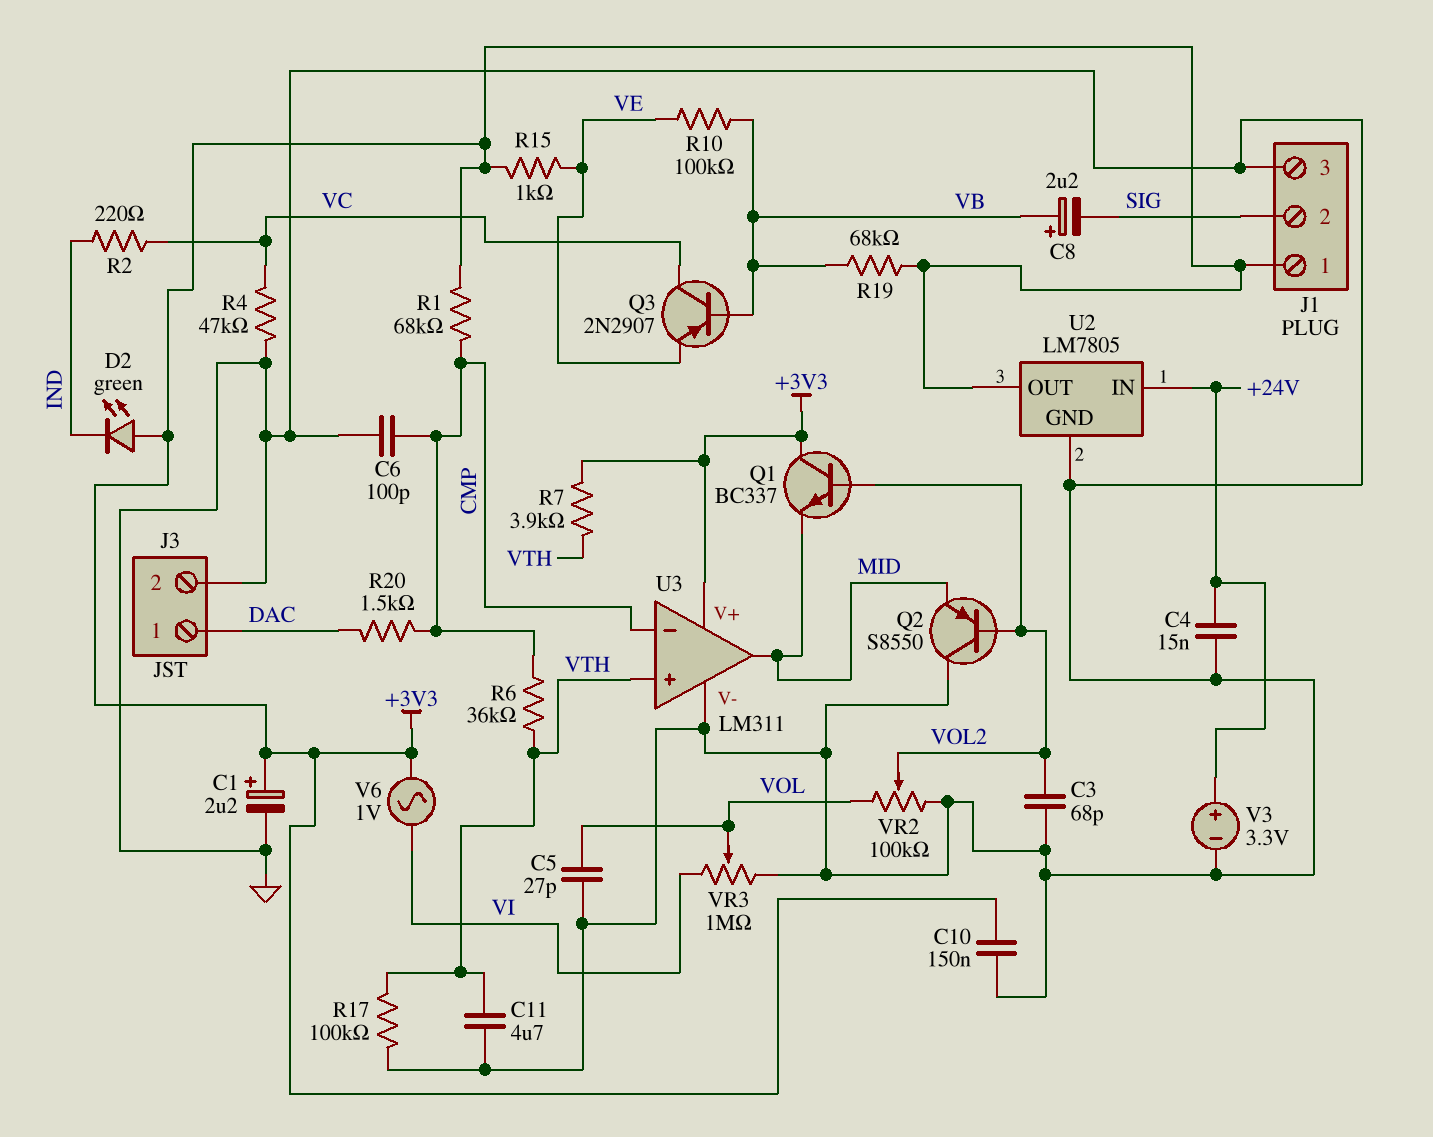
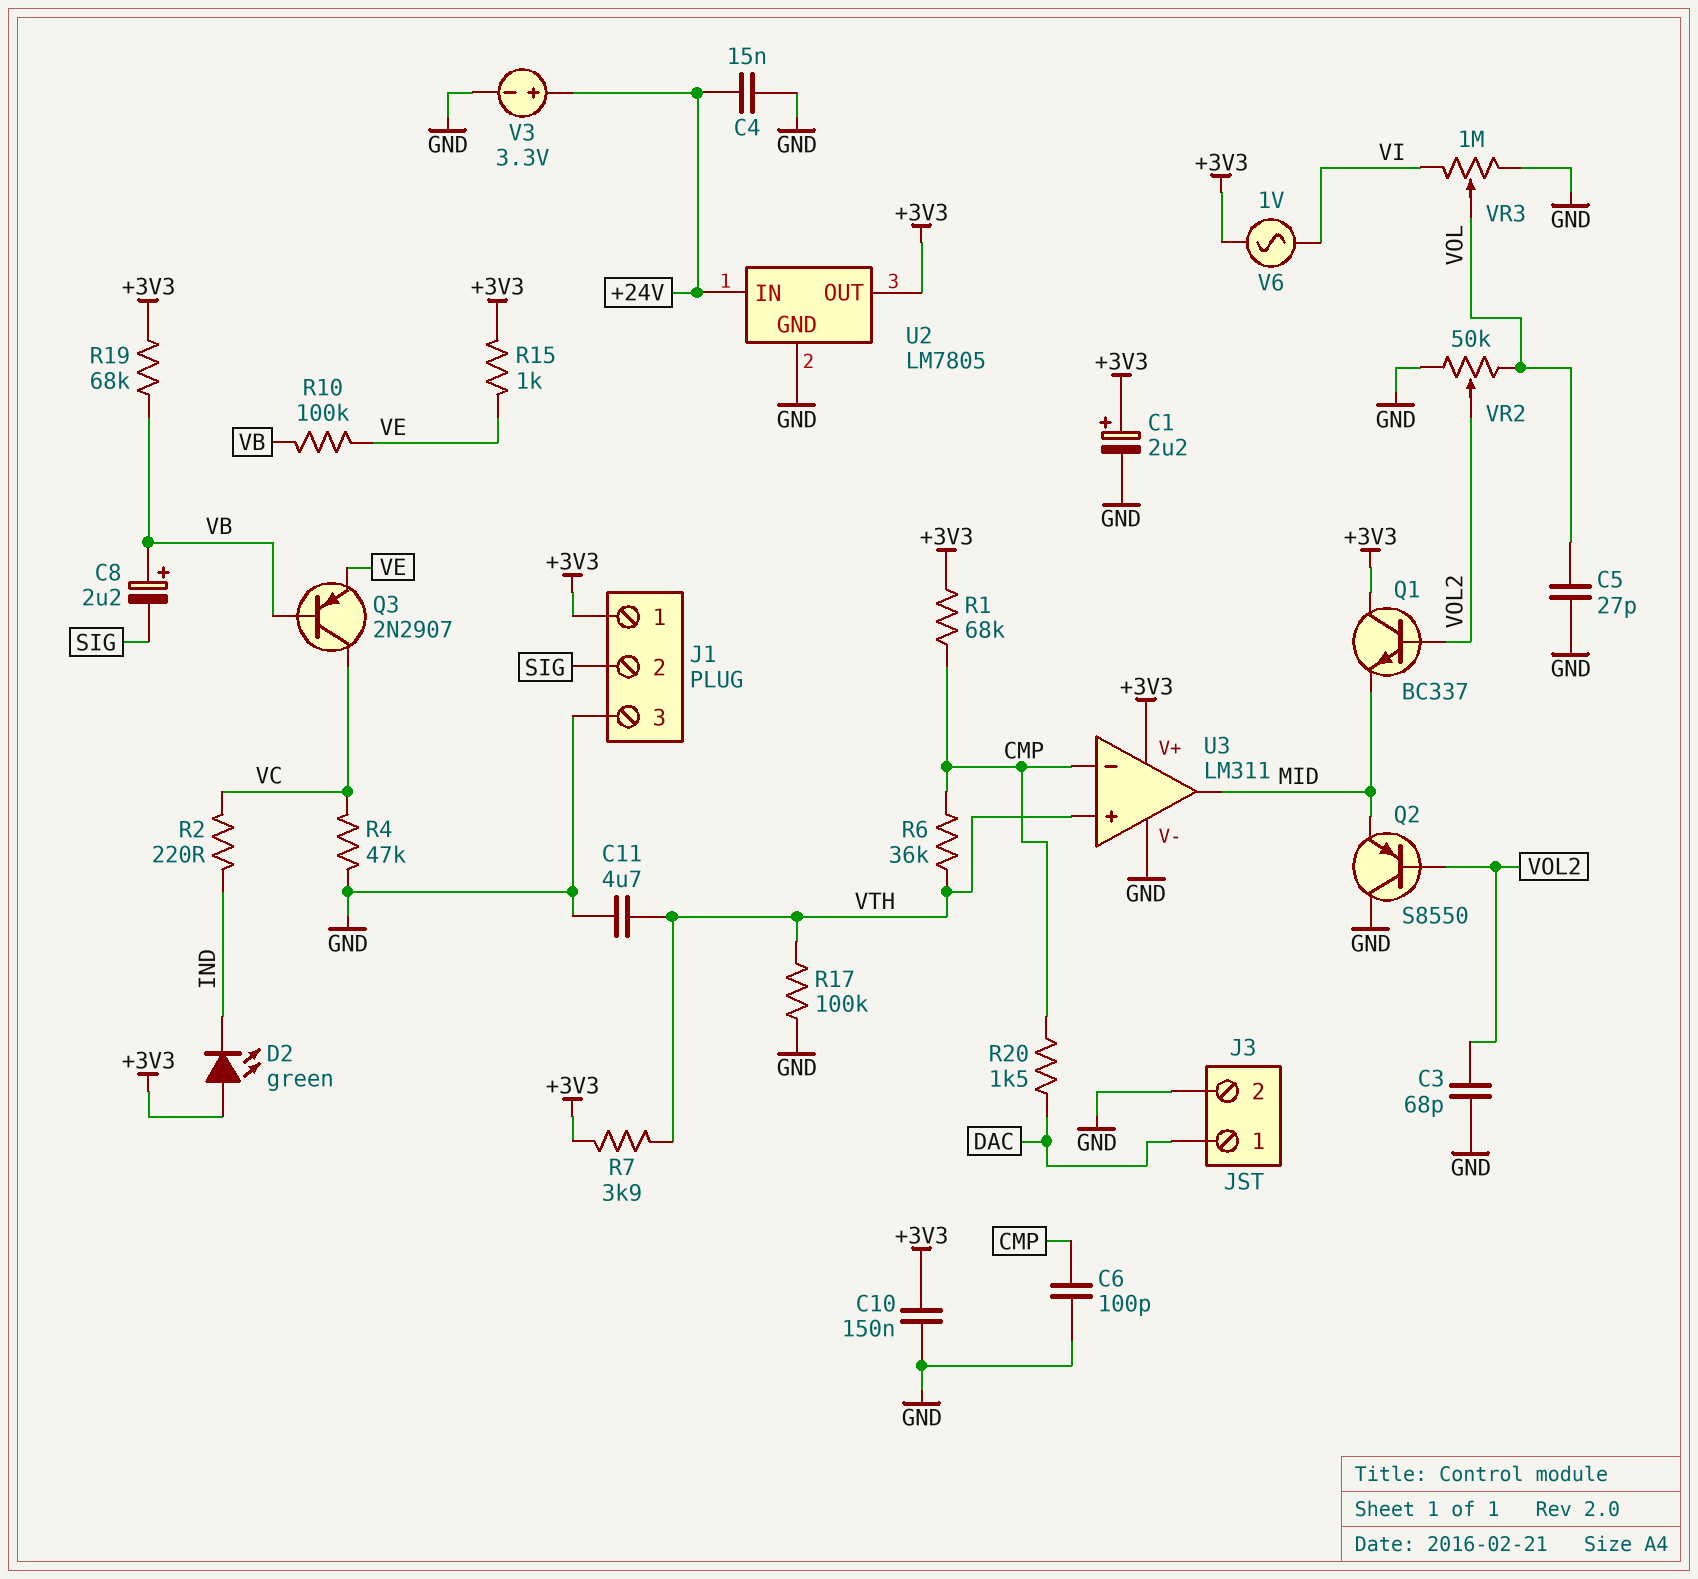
VR2: 100k (GND, VOL, wiper VOL2) -> 50k (GND, VOL, wiper VOL2)

